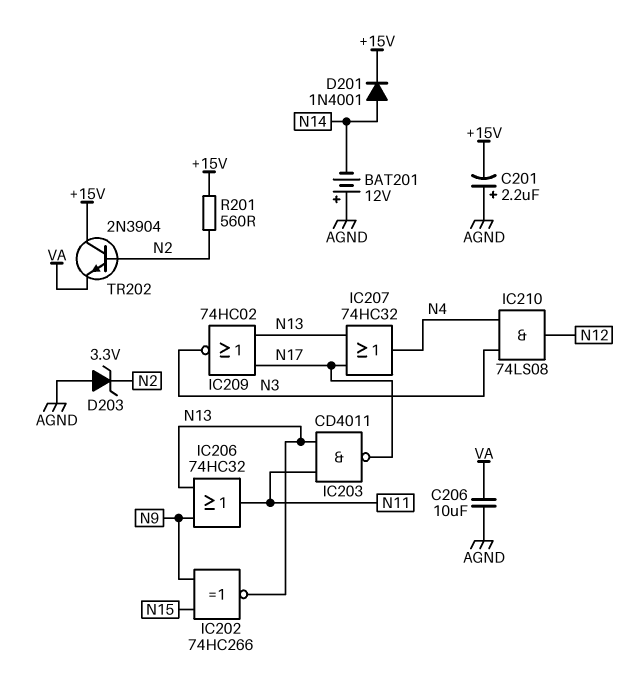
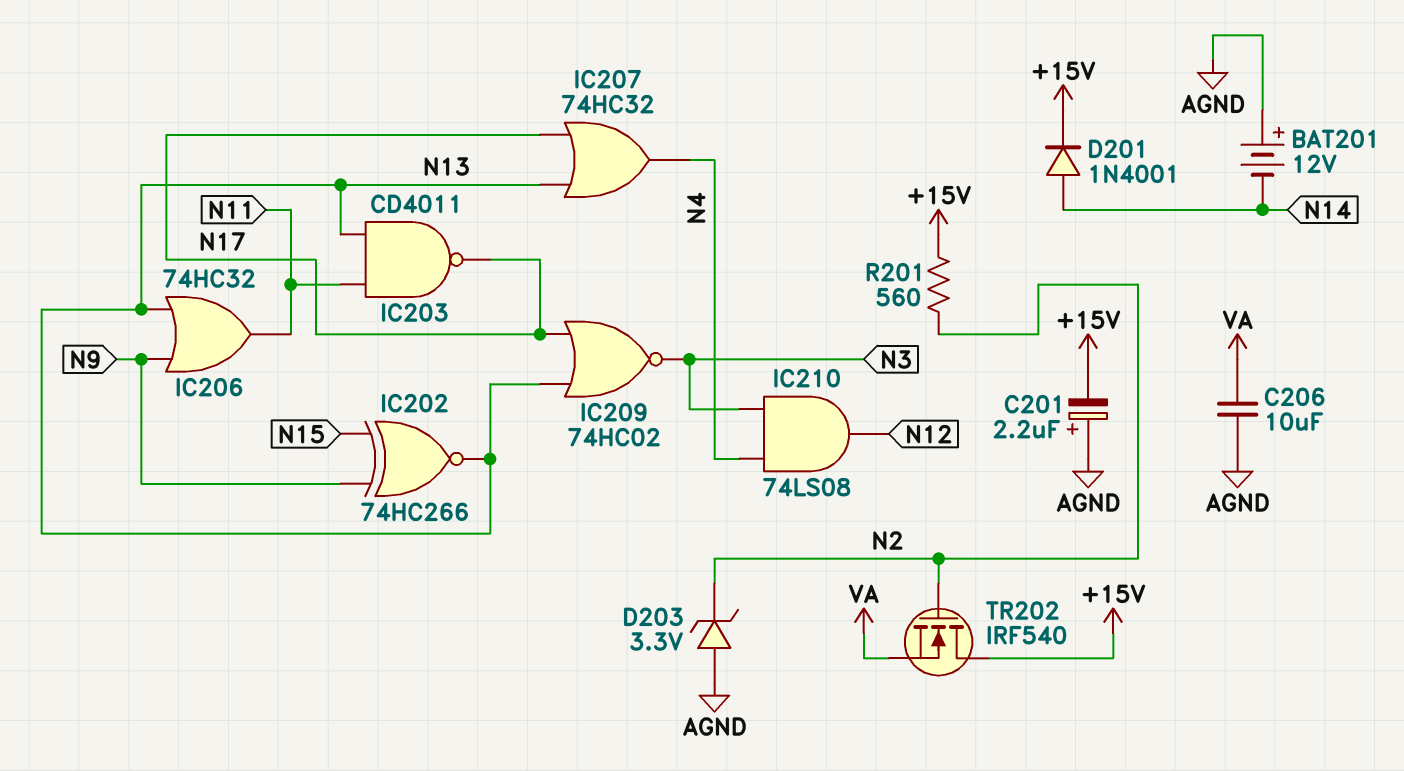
TR202: NPN 2N3904 (B N2, C +15V, E VA) -> NMOS IRF540 (G N2, D +15V, S VA)

